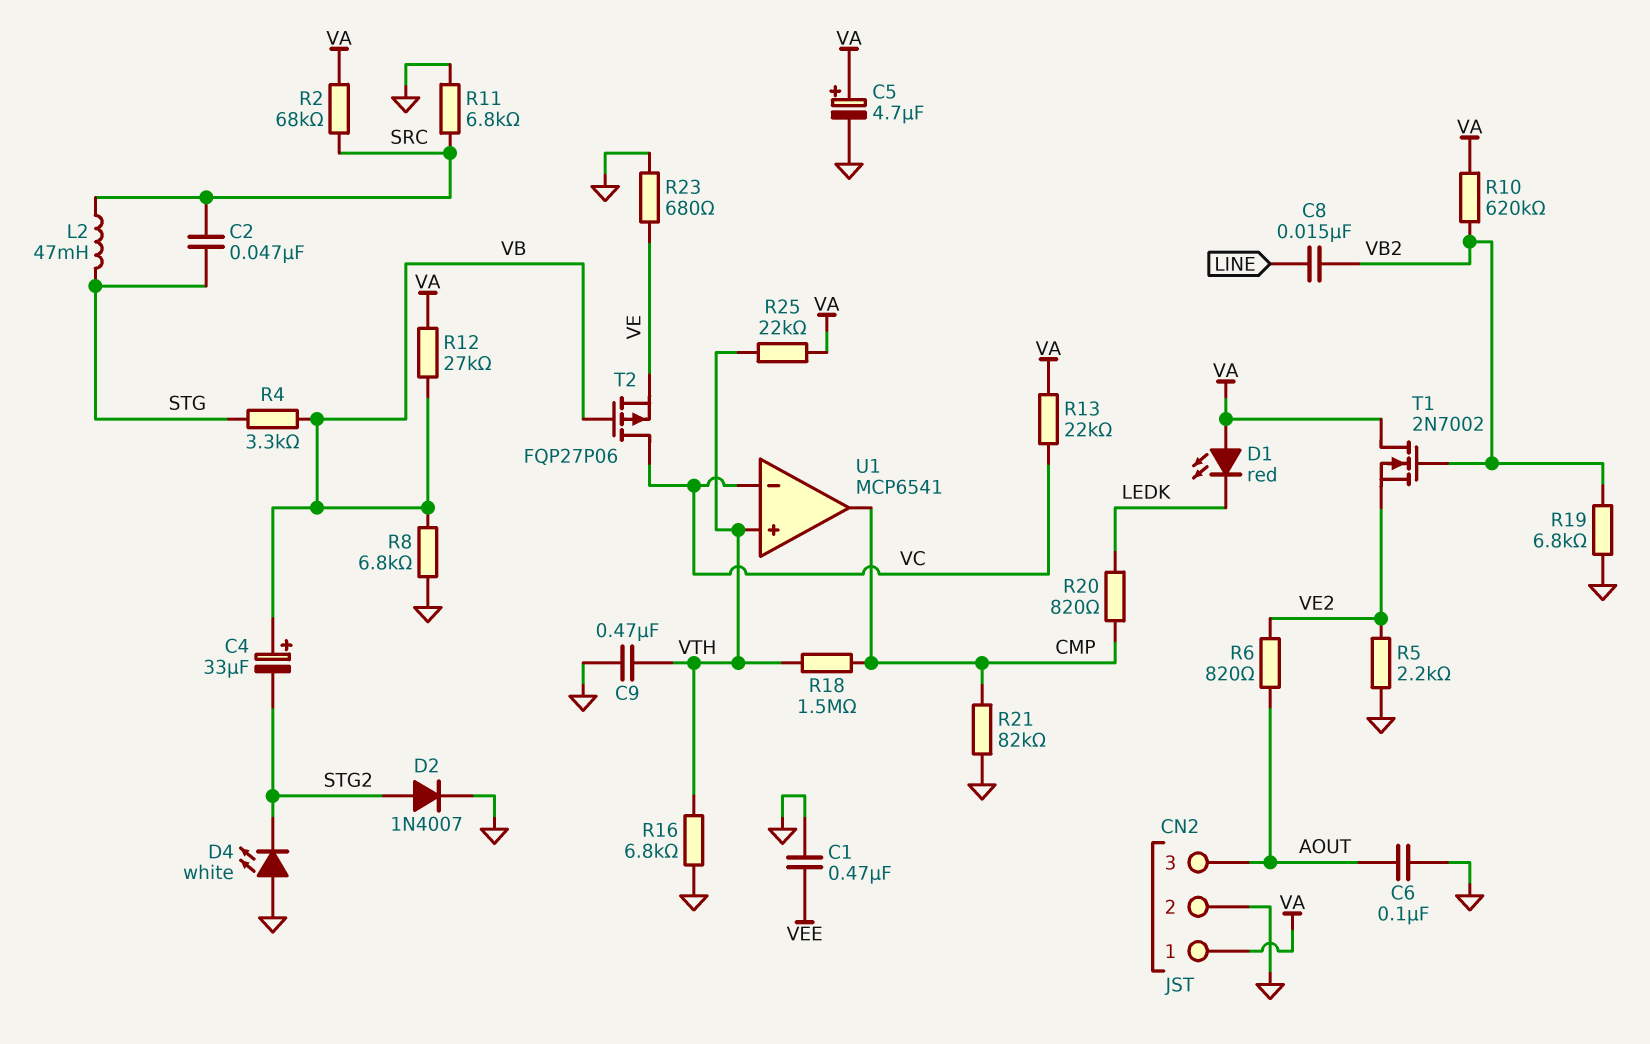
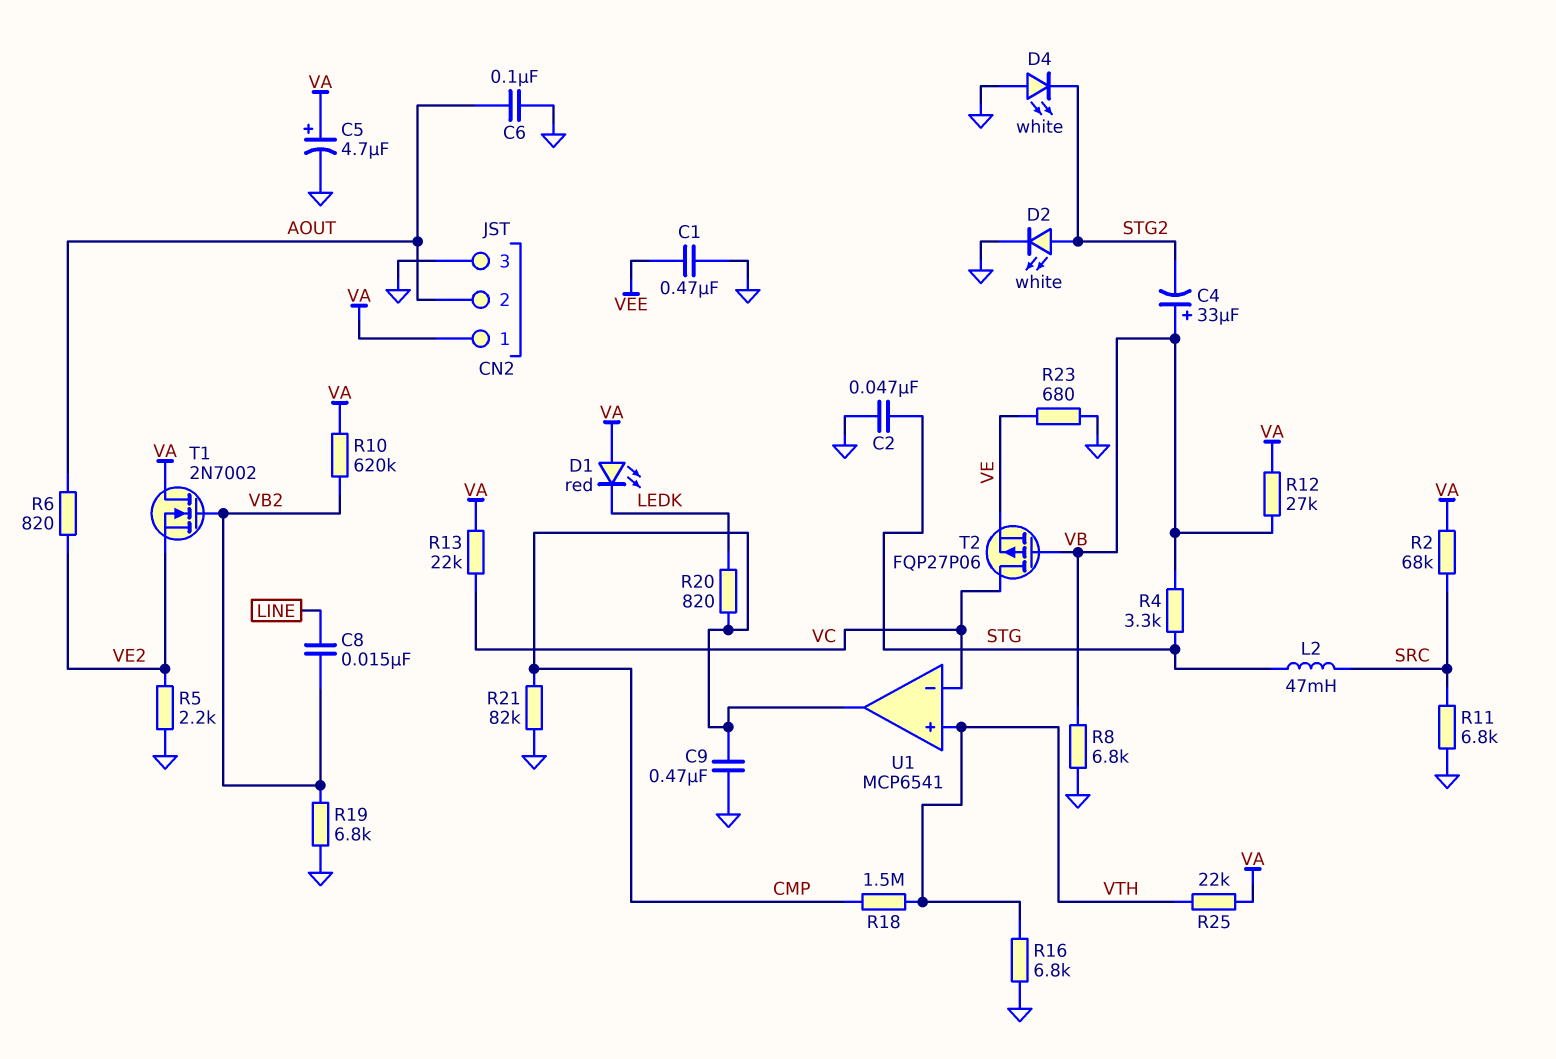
C2: 47nF (SRC, STG) -> 47nF (GND, STG)
C9: 470nF (GND, VTH) -> 470nF (CMP, GND)
CN2 pin 2: GND -> AOUT
CN2 pin 3: AOUT -> GND
D2: diode 1N4007 (A STG2, K GND) -> LED white (A STG2, K GND)

